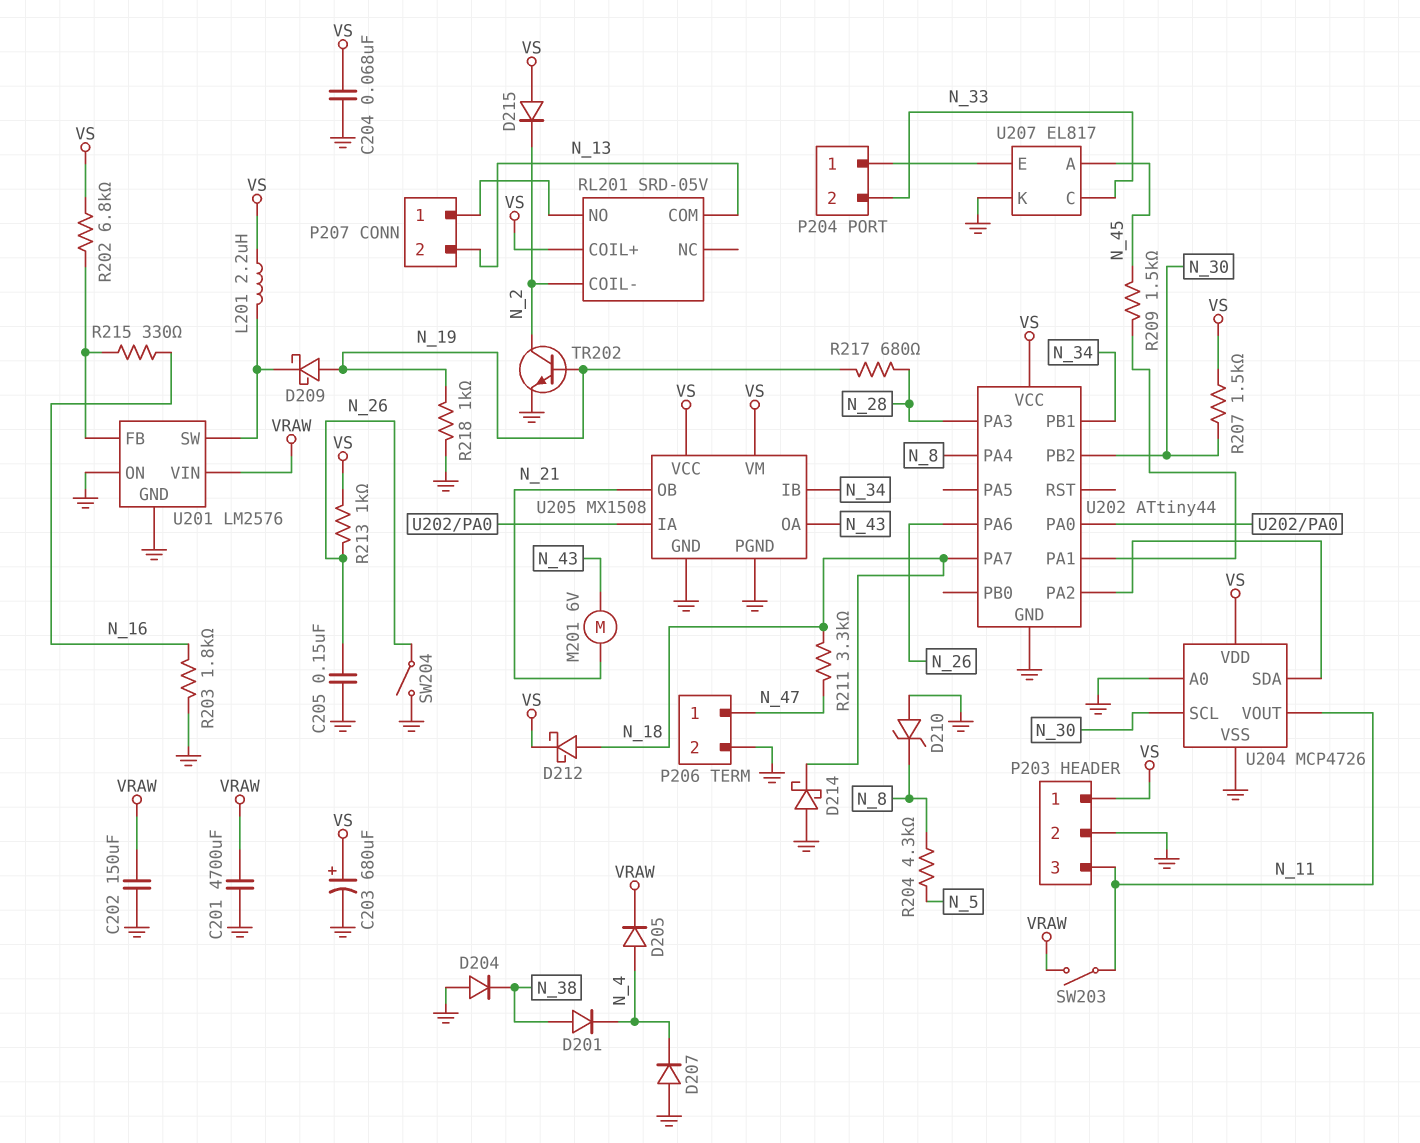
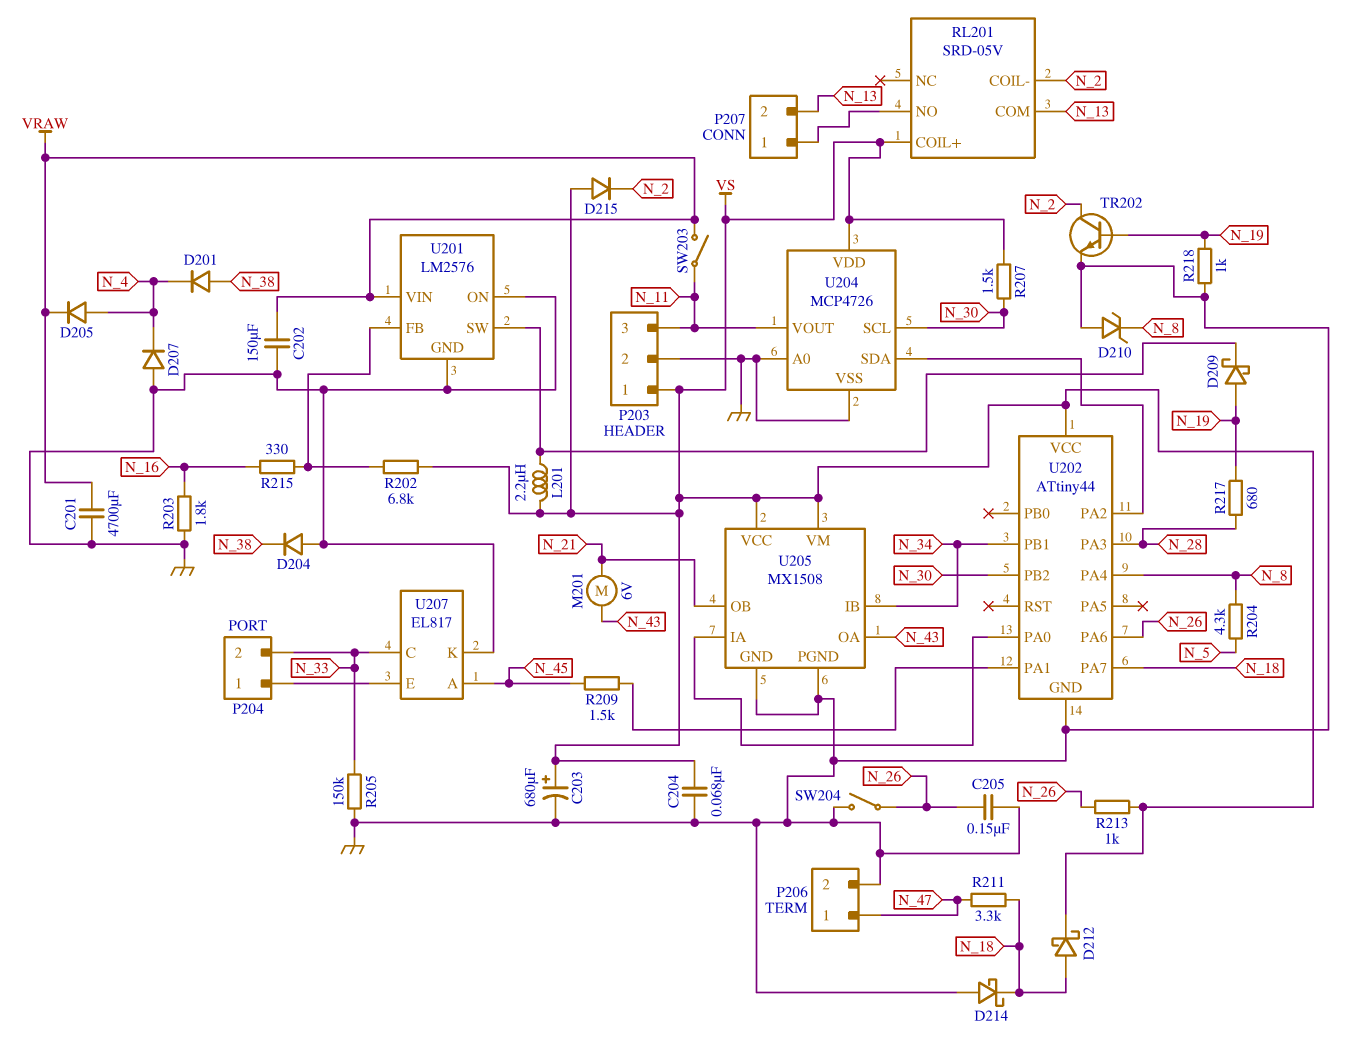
R205: none -> 150k (GND, N_33)

